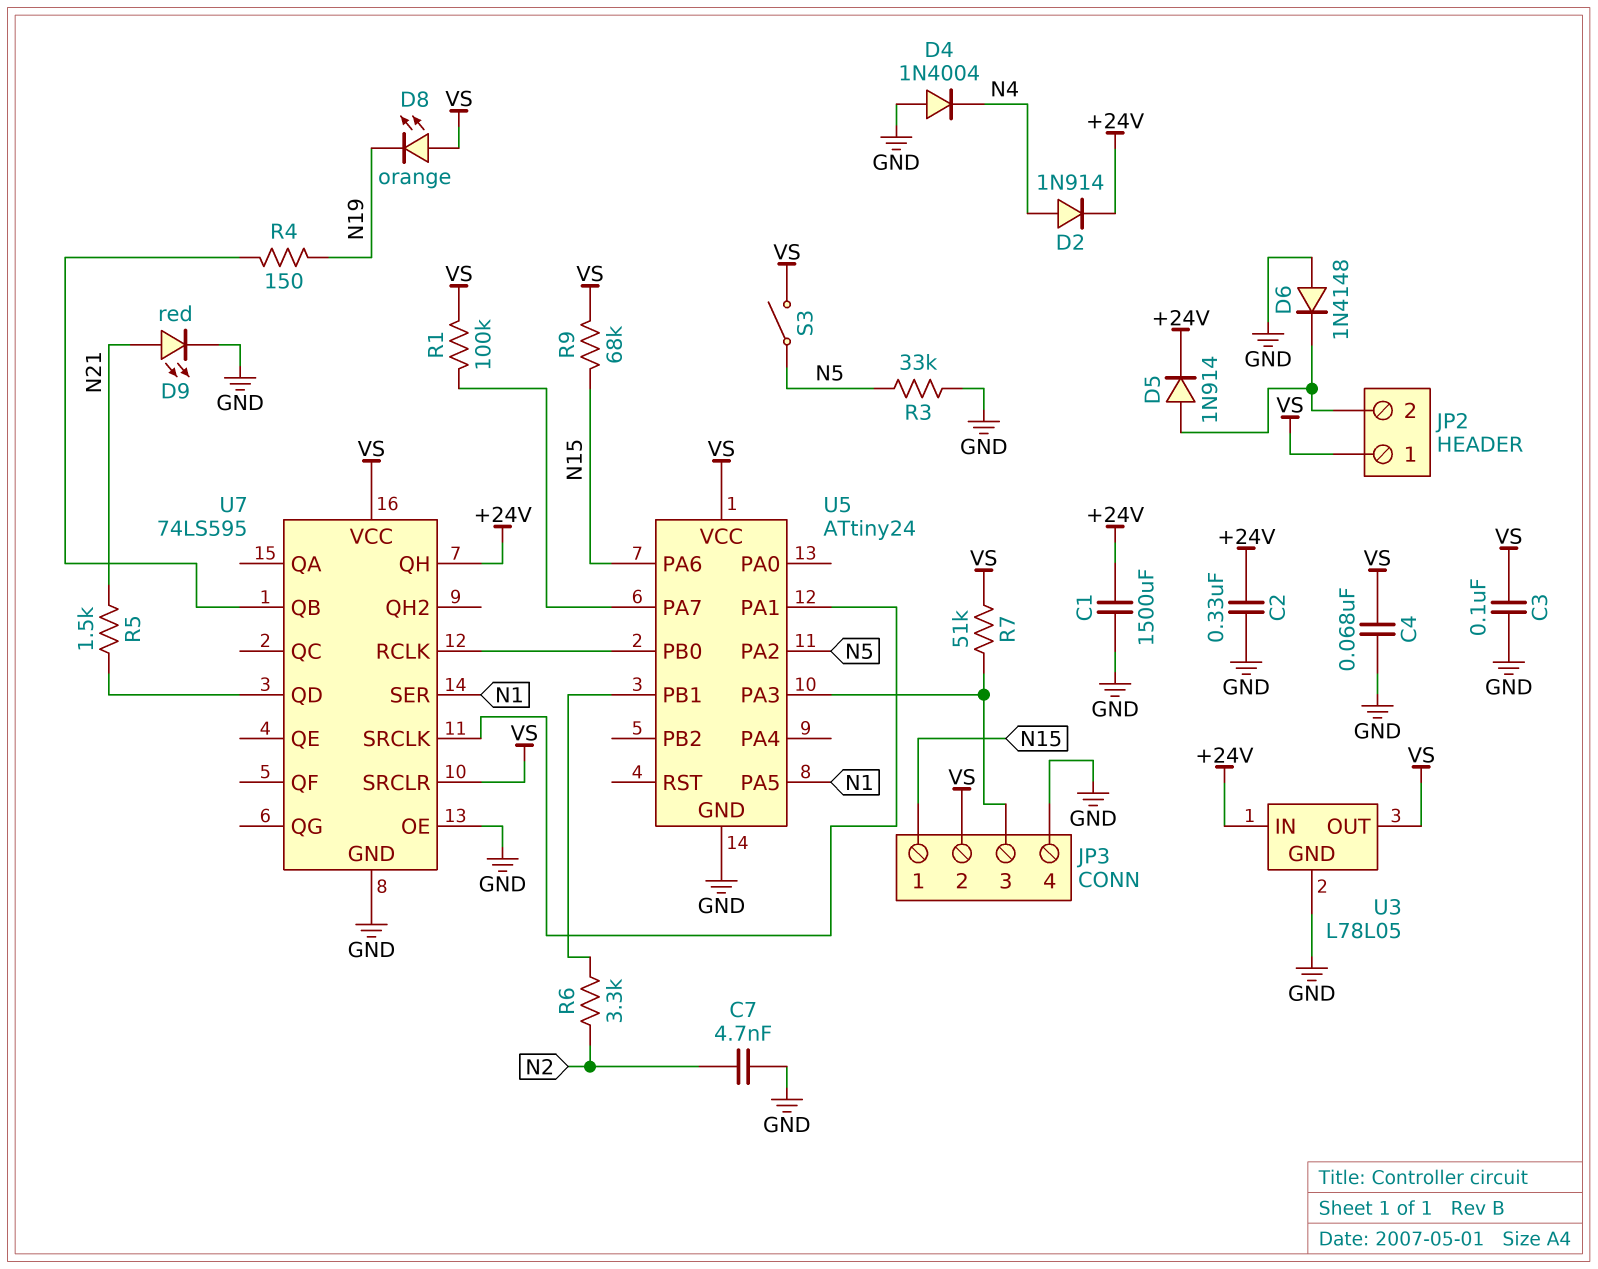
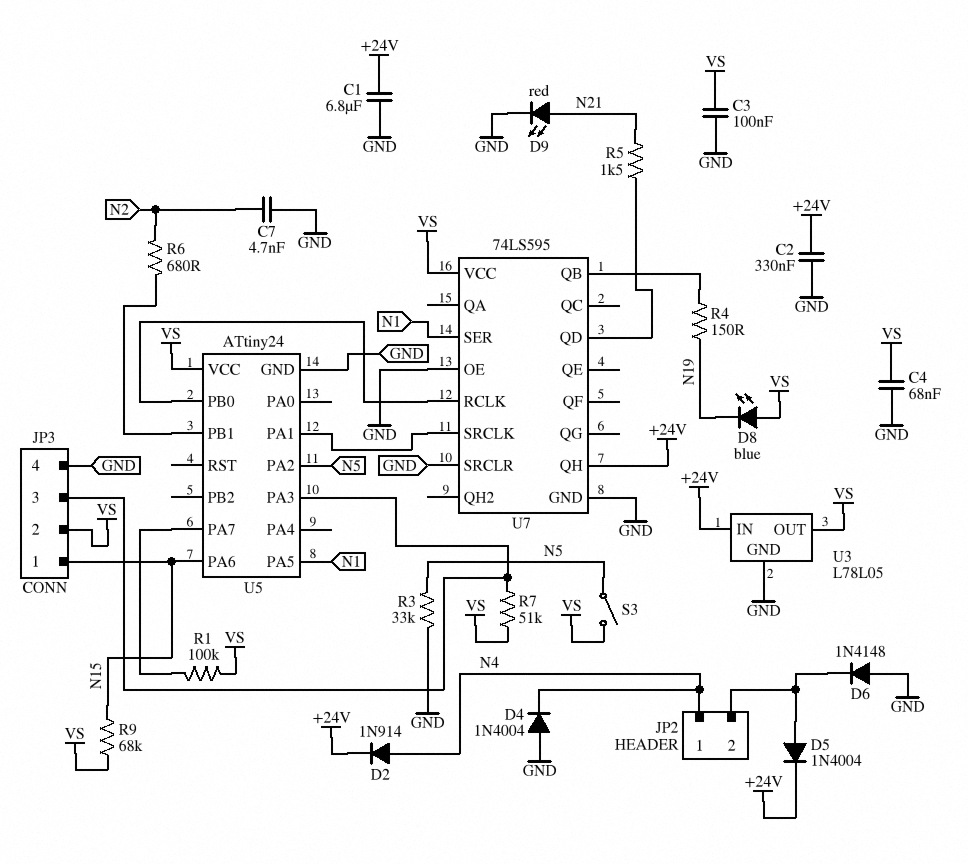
C1: 1500uF (+24V, GND) -> 6.8uF (+24V, GND)
D5: diode 1N914 (A JP2/2, K +24V) -> diode 1N4004 (A JP2/2, K +24V)
D8: LED orange (A VS, K N19) -> LED blue (A VS, K N19)
JP2 pin 1: VS -> N4
R6: 3.3k (N2, U5/PB1) -> 680 (N2, U5/PB1)
U7 pin SRCLR: VS -> GND

